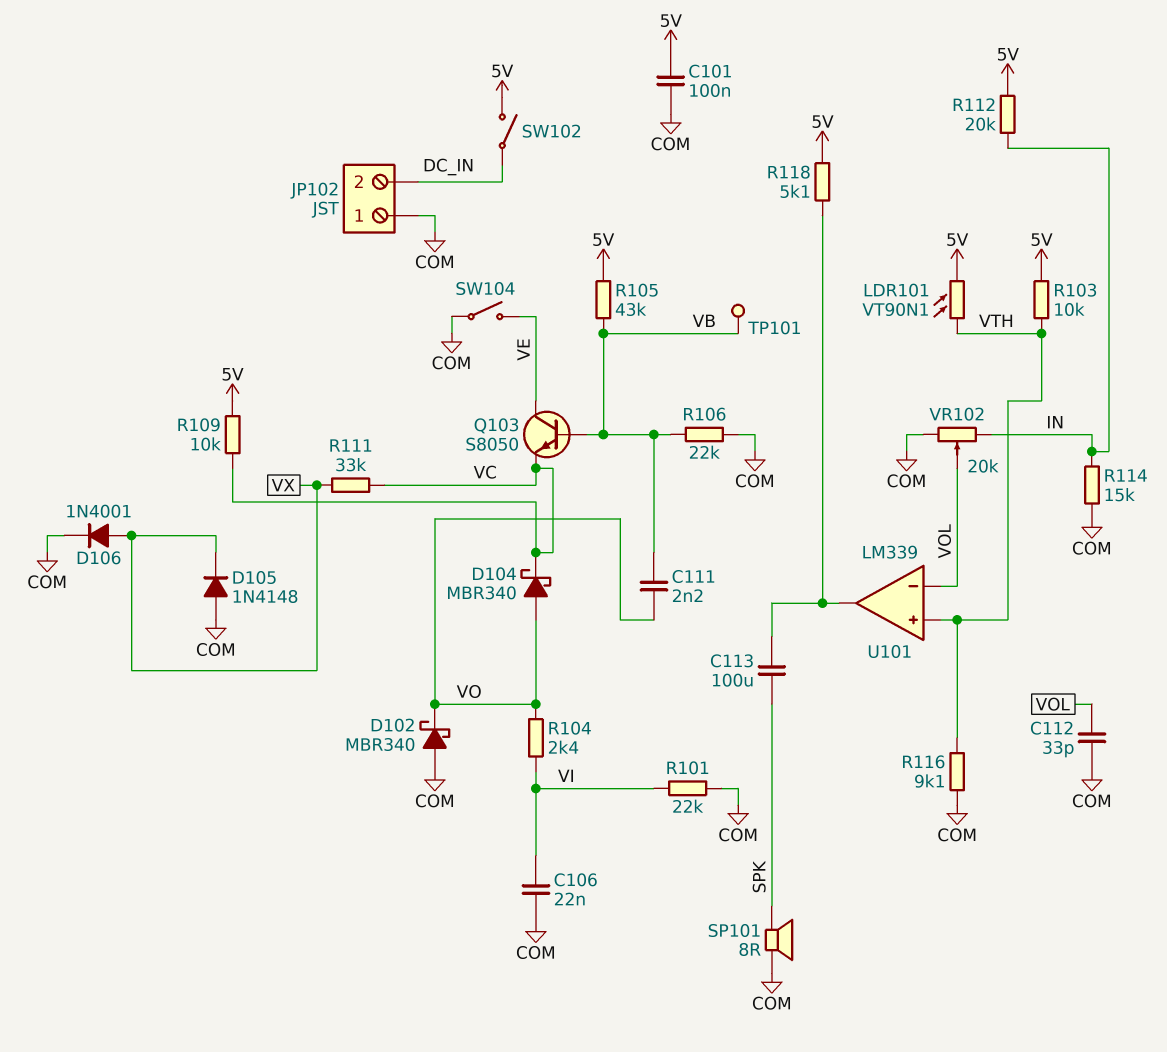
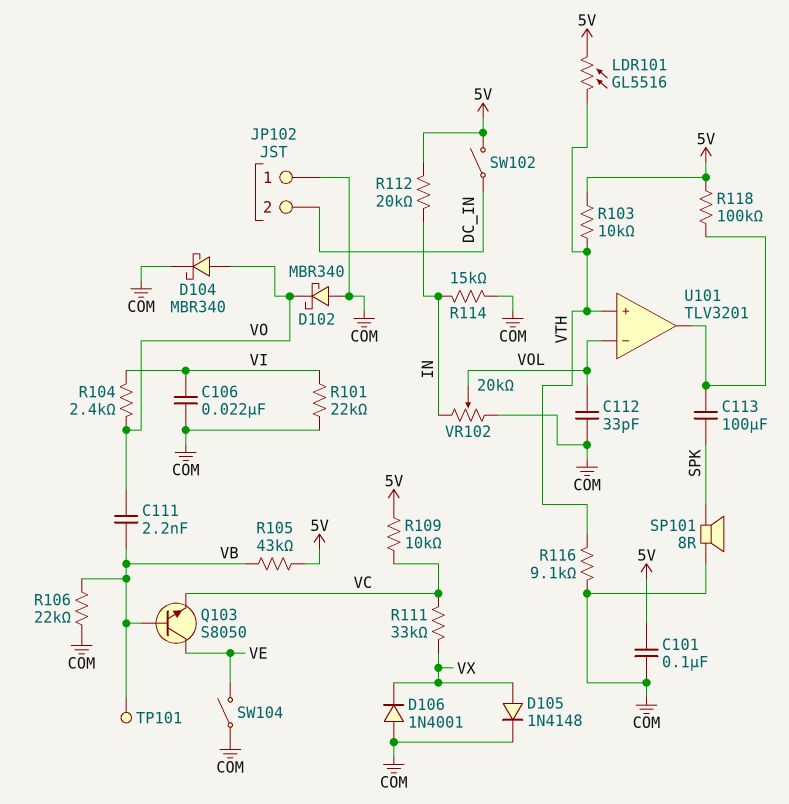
D104: schottky MBR340 (A VO, K VC) -> schottky MBR340 (A VO, K COM)
D105: diode 1N4148 (A COM, K VX) -> diode 1N4148 (A VX, K COM)
D106: diode 1N4001 (A VX, K COM) -> diode 1N4001 (A COM, K VX)
LDR101: VT90N1 (5V, VTH) -> GL5516 (5V, VTH)
R118: 5.1k (5V, U101/out) -> 100k (5V, U101/out)
U101: LM339 -> TLV3201

